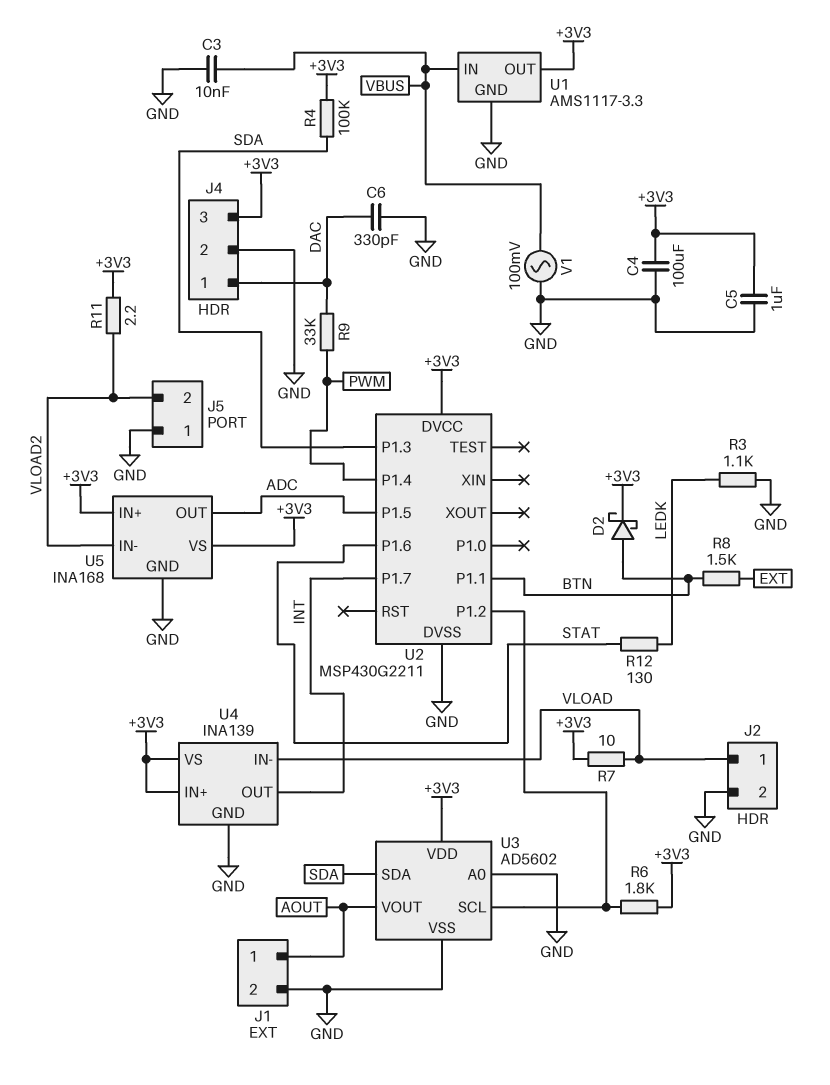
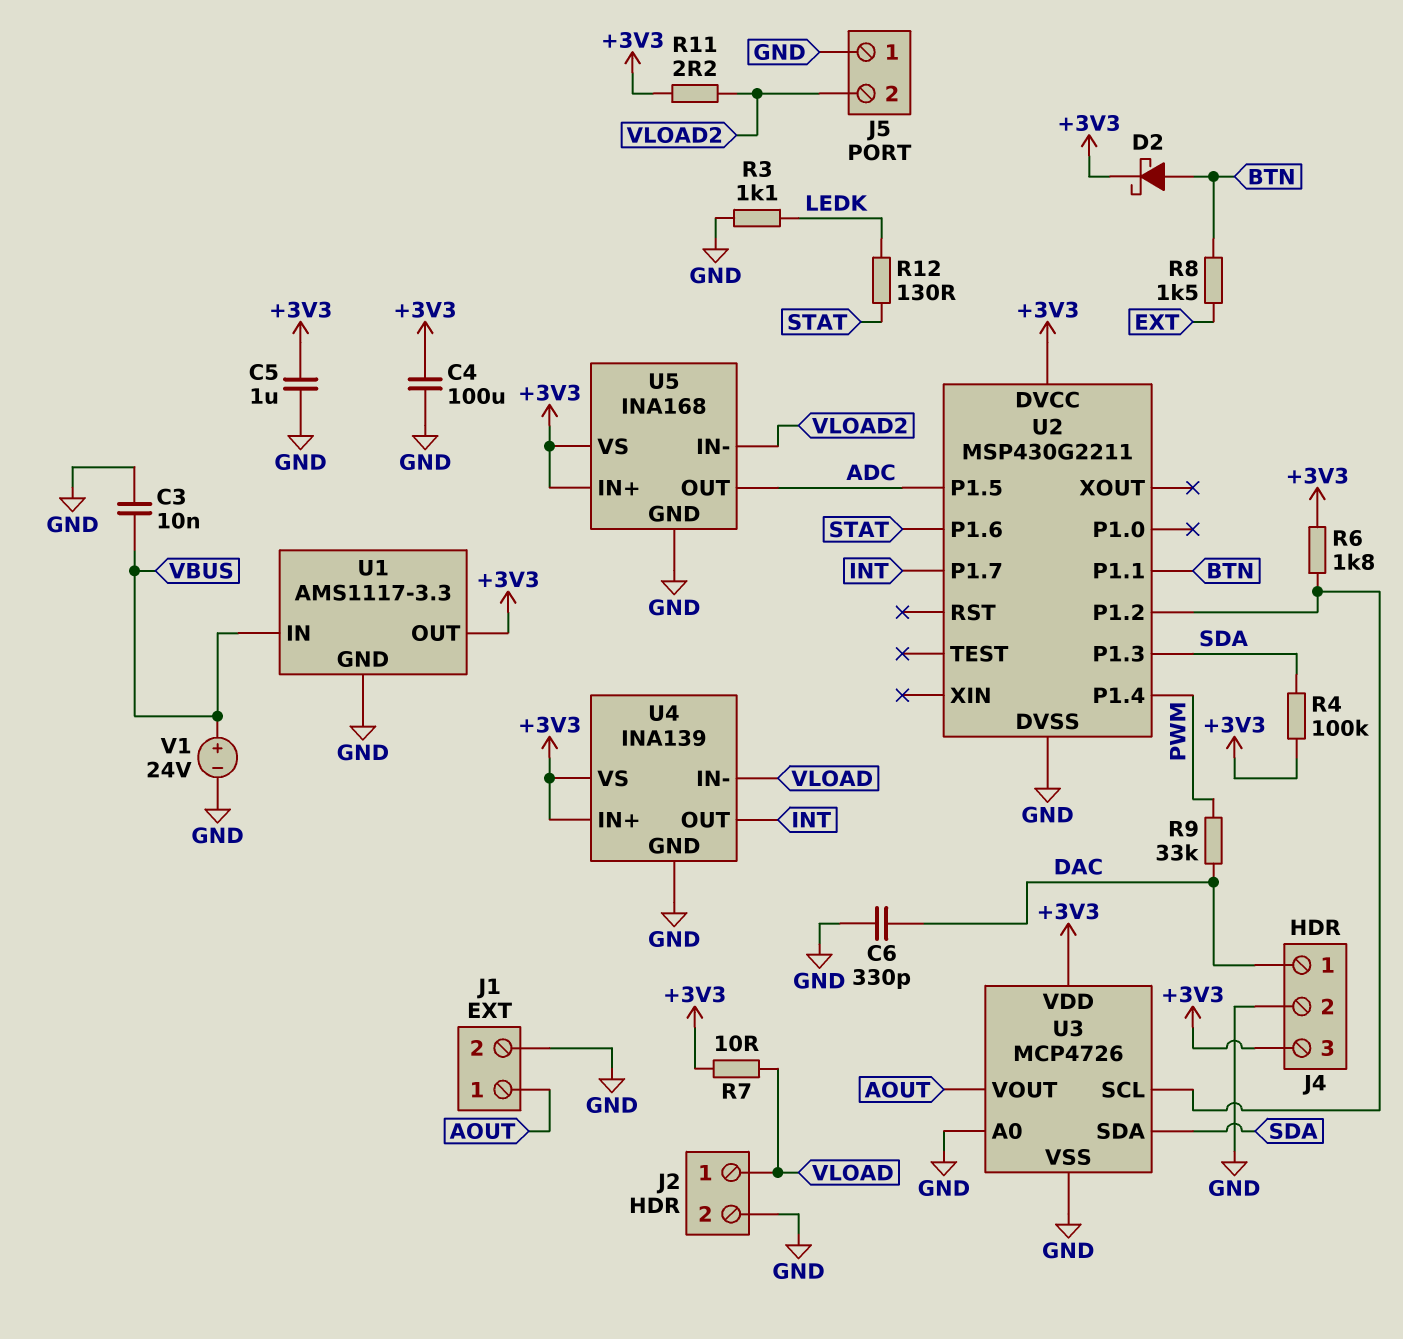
U3: AD5602 -> MCP4726
V1: AC 100mV (GND, VBUS) -> 24V (plus VBUS, minus GND)

